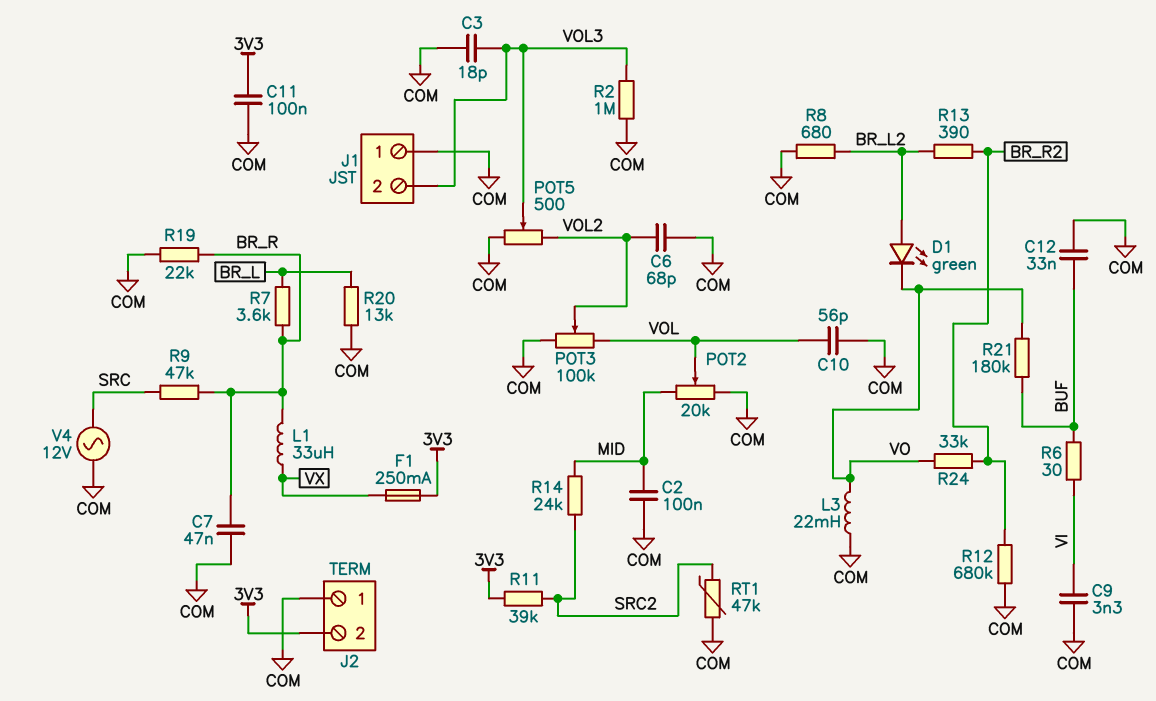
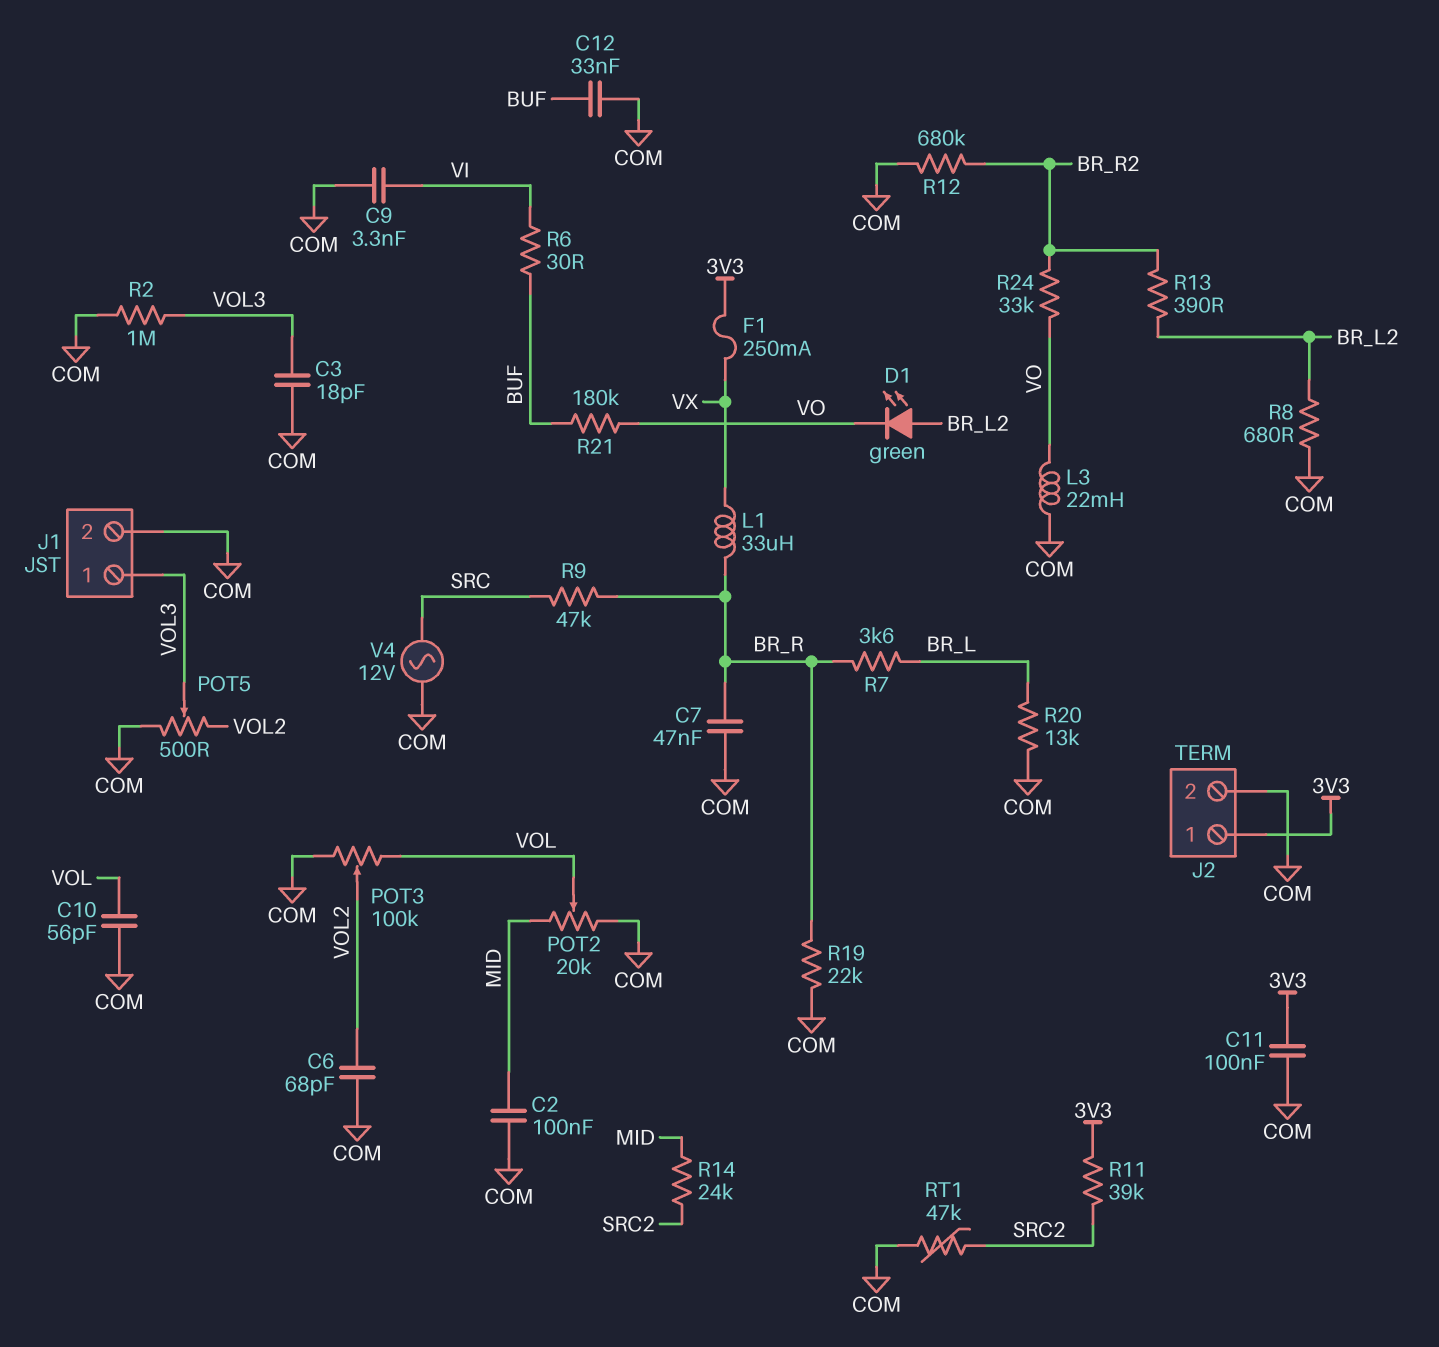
J1 pin 1: COM -> VOL3
J1 pin 2: VOL3 -> COM
J2 pin 1: COM -> 3V3
J2 pin 2: 3V3 -> COM

